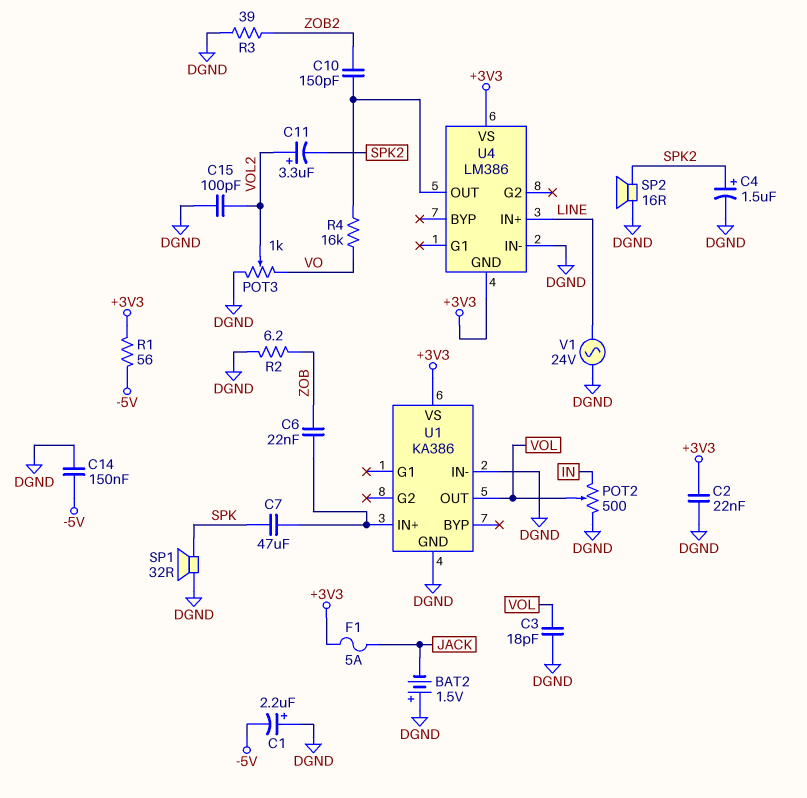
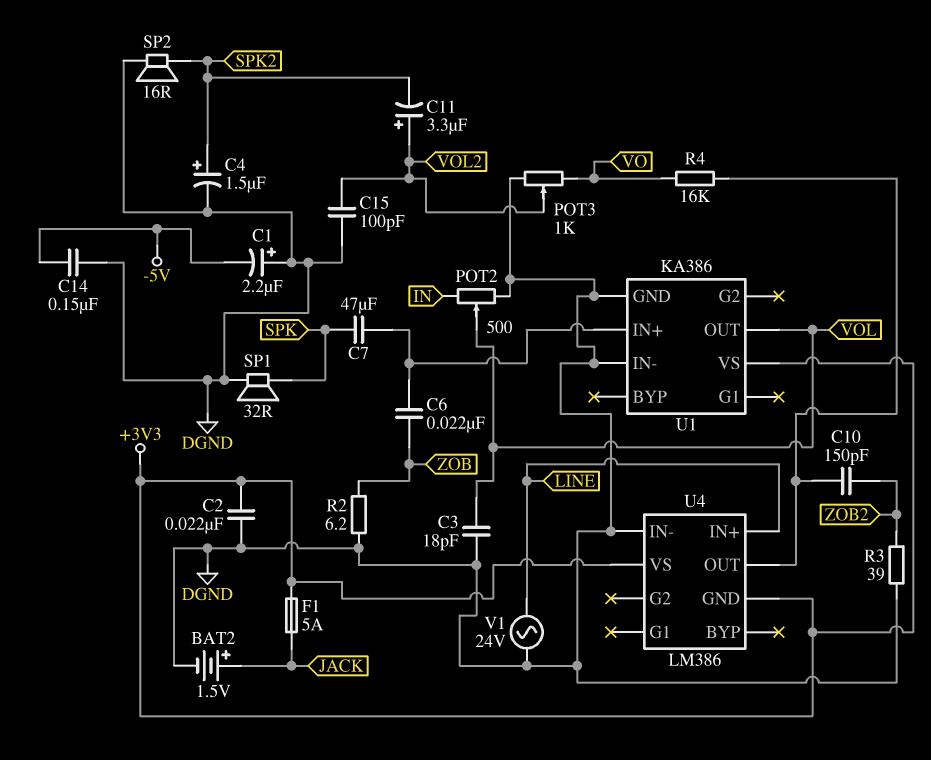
BAT2: 1.5V (plus DGND, minus JACK) -> 1.5V (plus JACK, minus DGND)
R1: 56 (+3V3, -5V) -> none

